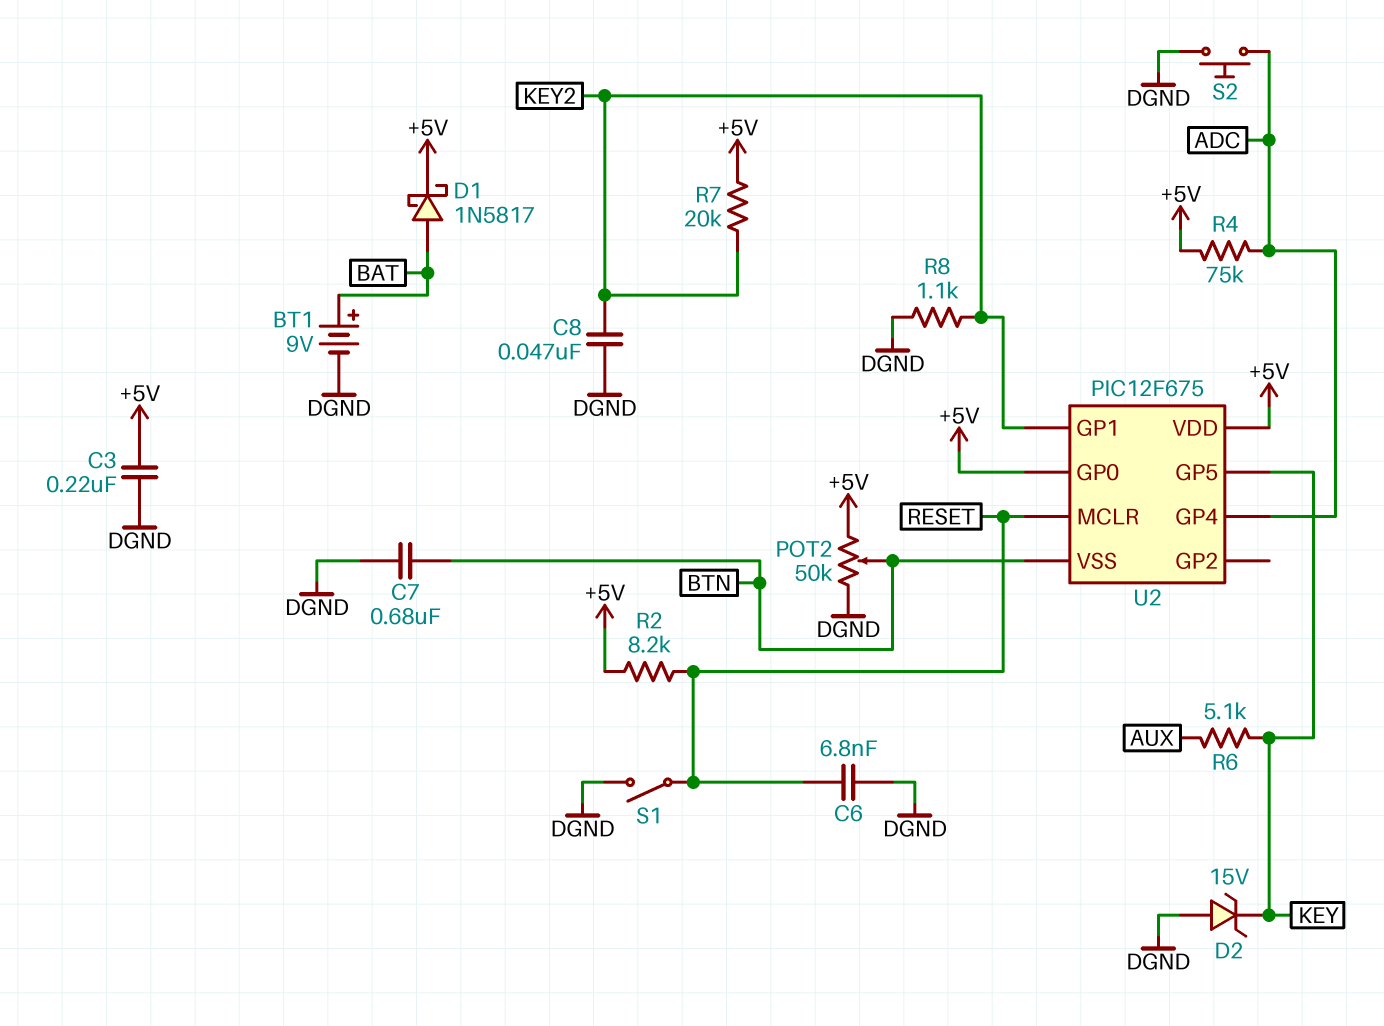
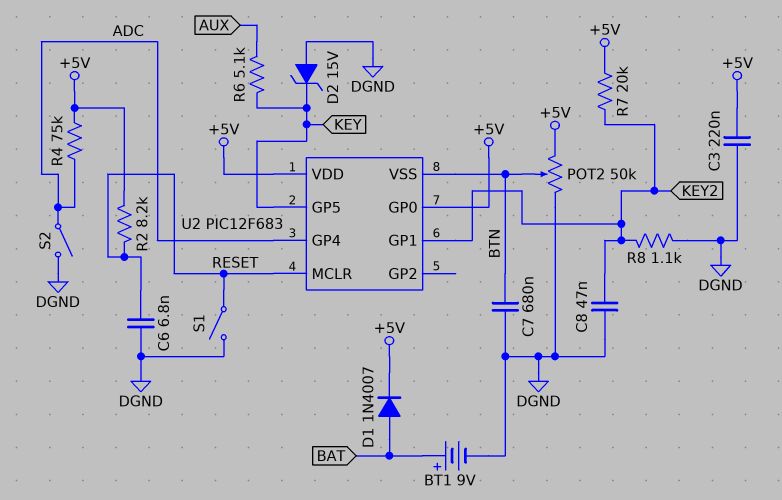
D1: schottky 1N5817 (A BAT, K +5V) -> diode 1N4007 (A BAT, K +5V)
S2: button (ADC, DGND) -> switch (ADC, DGND)
U2: PIC12F675 -> PIC12F683

